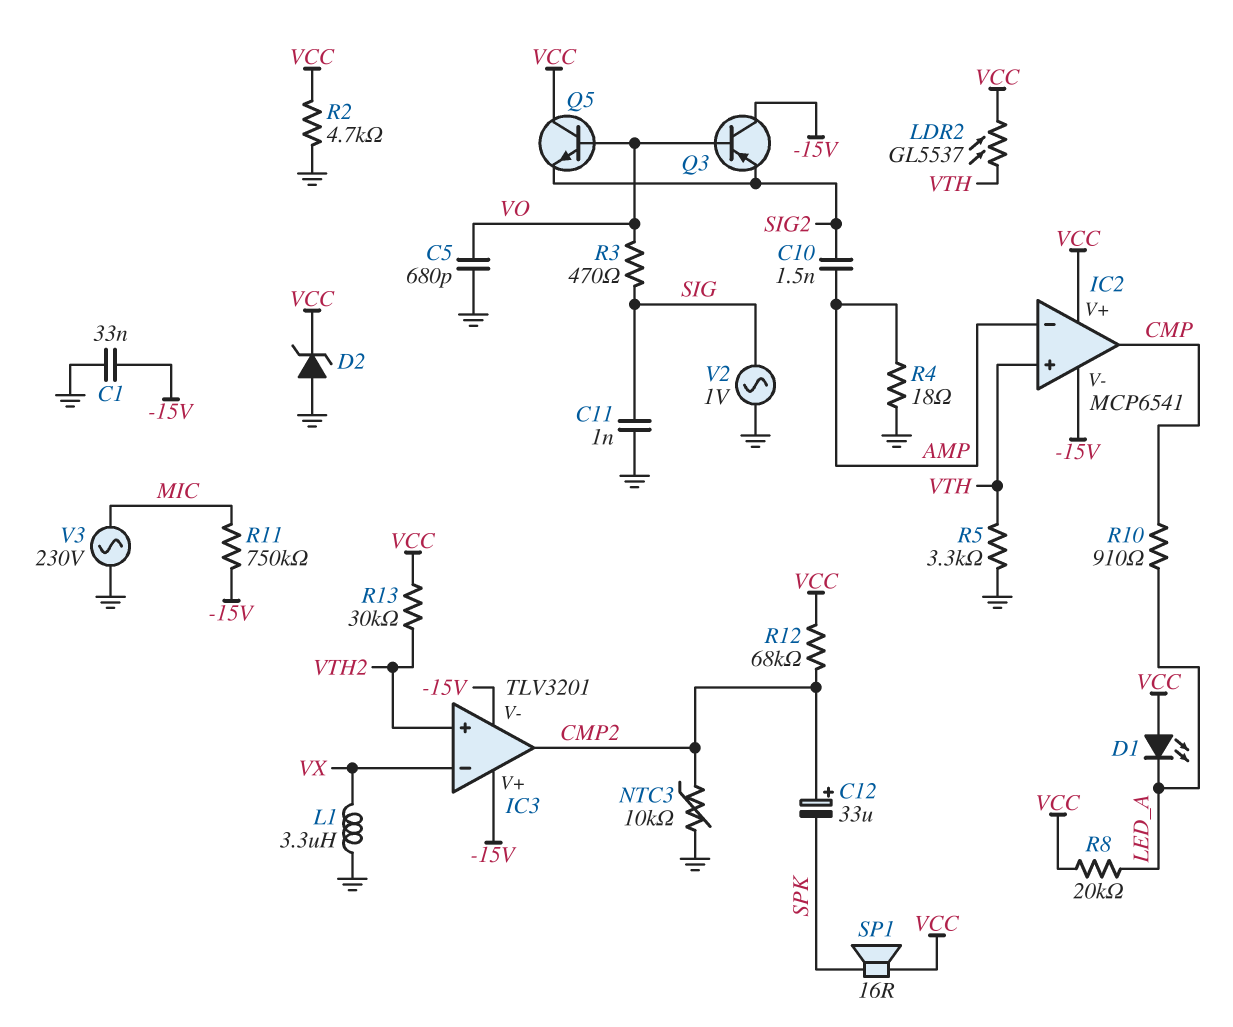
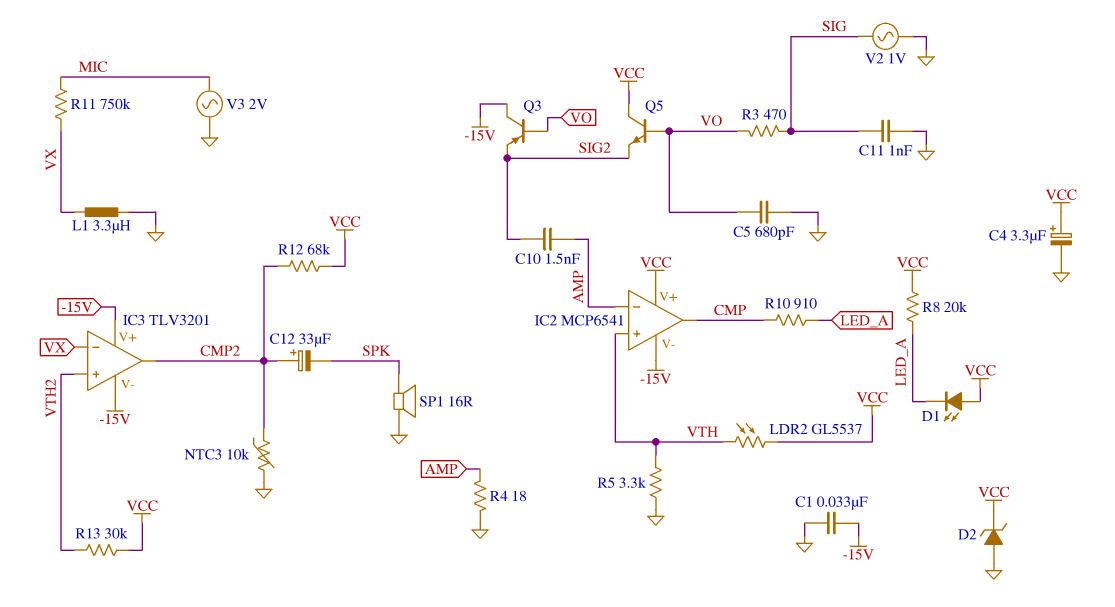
C4: none -> 3.3uF (plus VCC, minus GND)
R2: 4.7k (GND, VCC) -> none
R11: 750k (-15V, MIC) -> 750k (MIC, VX)
SP1: speaker 16R (SPK, VCC) -> speaker 16R (GND, SPK)
V3: AC 230V (GND, MIC) -> AC 2V (GND, MIC)

